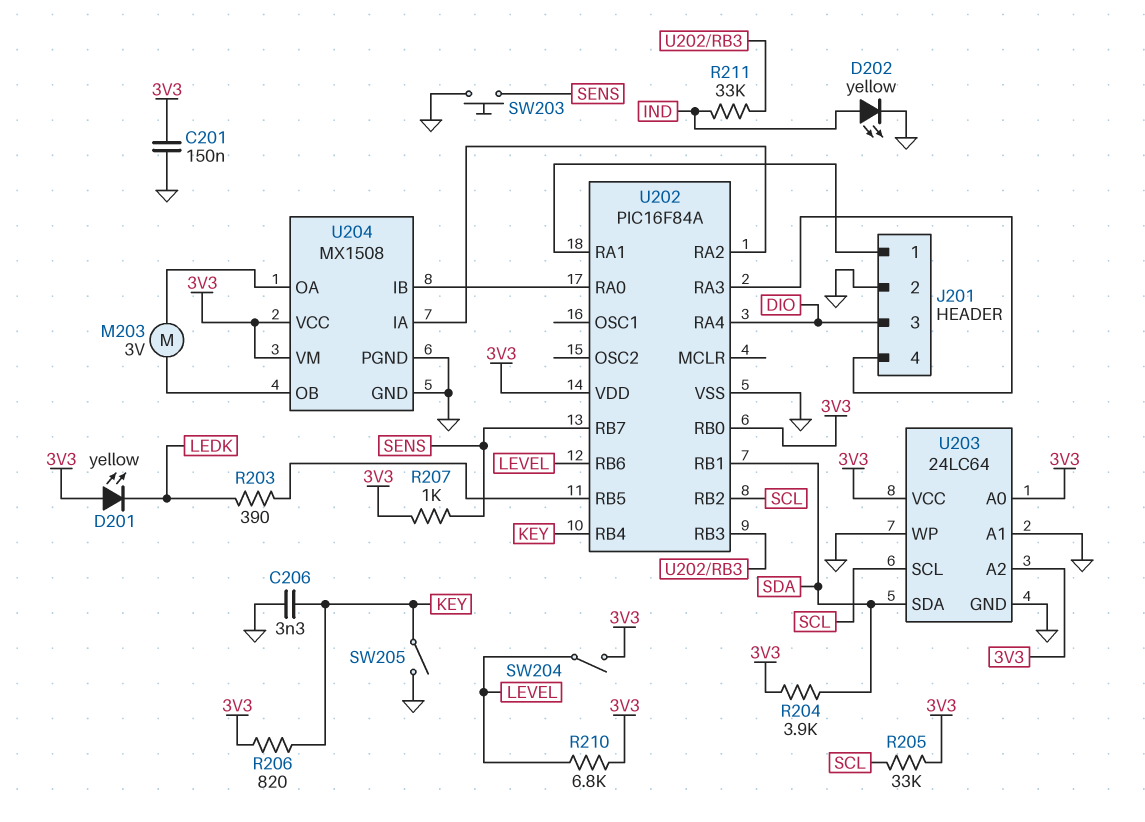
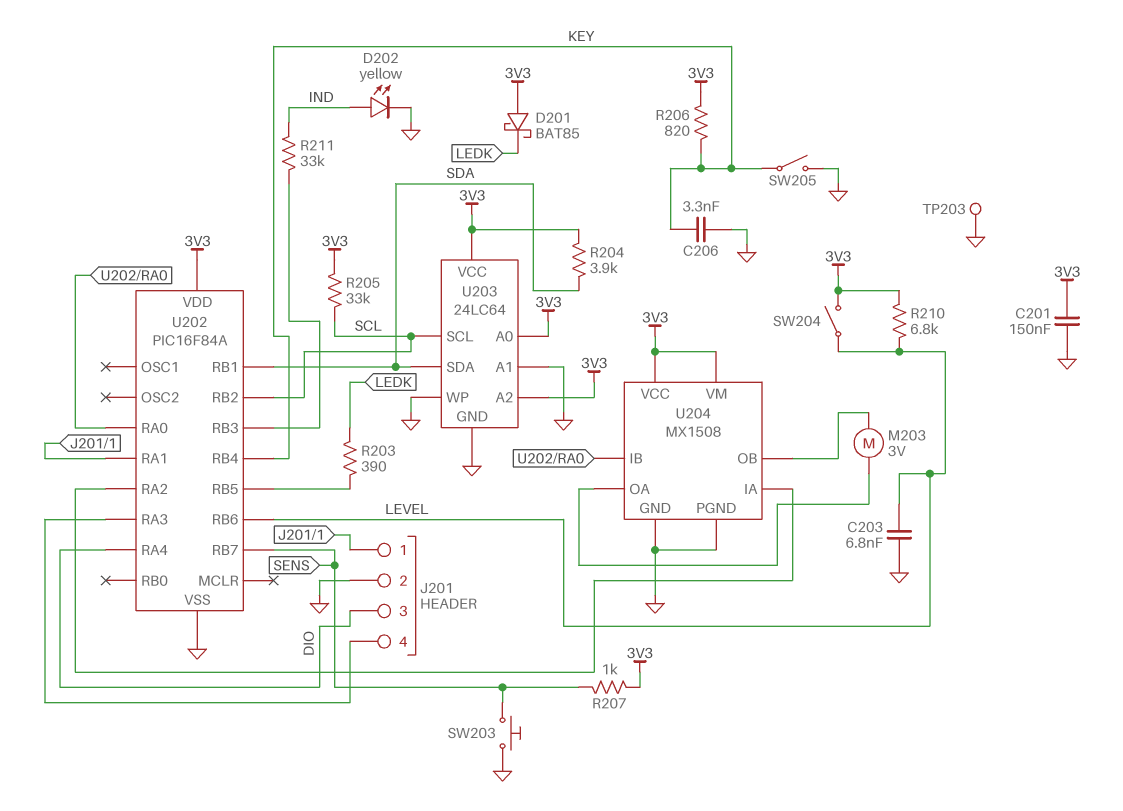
C203: none -> 6.8nF (GND, LEVEL)
D201: LED yellow (A 3V3, K LEDK) -> schottky BAT85 (A 3V3, K LEDK)
TP203: none -> test point (GND)
U202 pin RB0: 3V3 -> none

